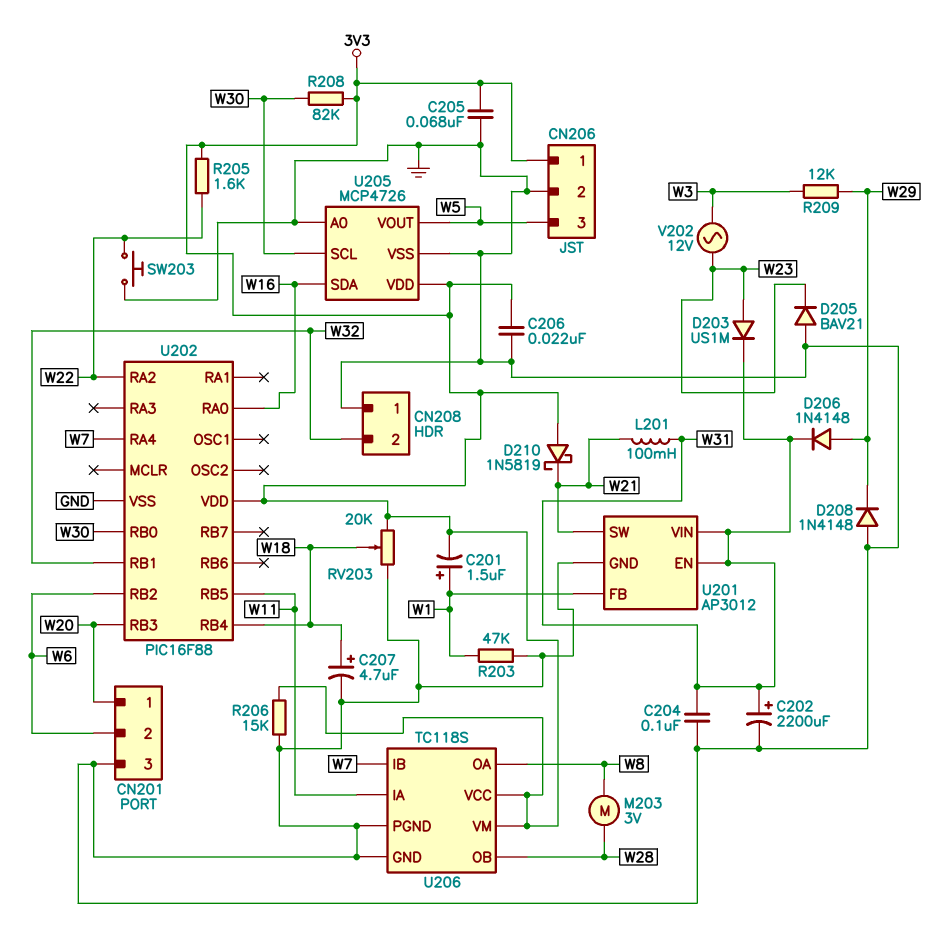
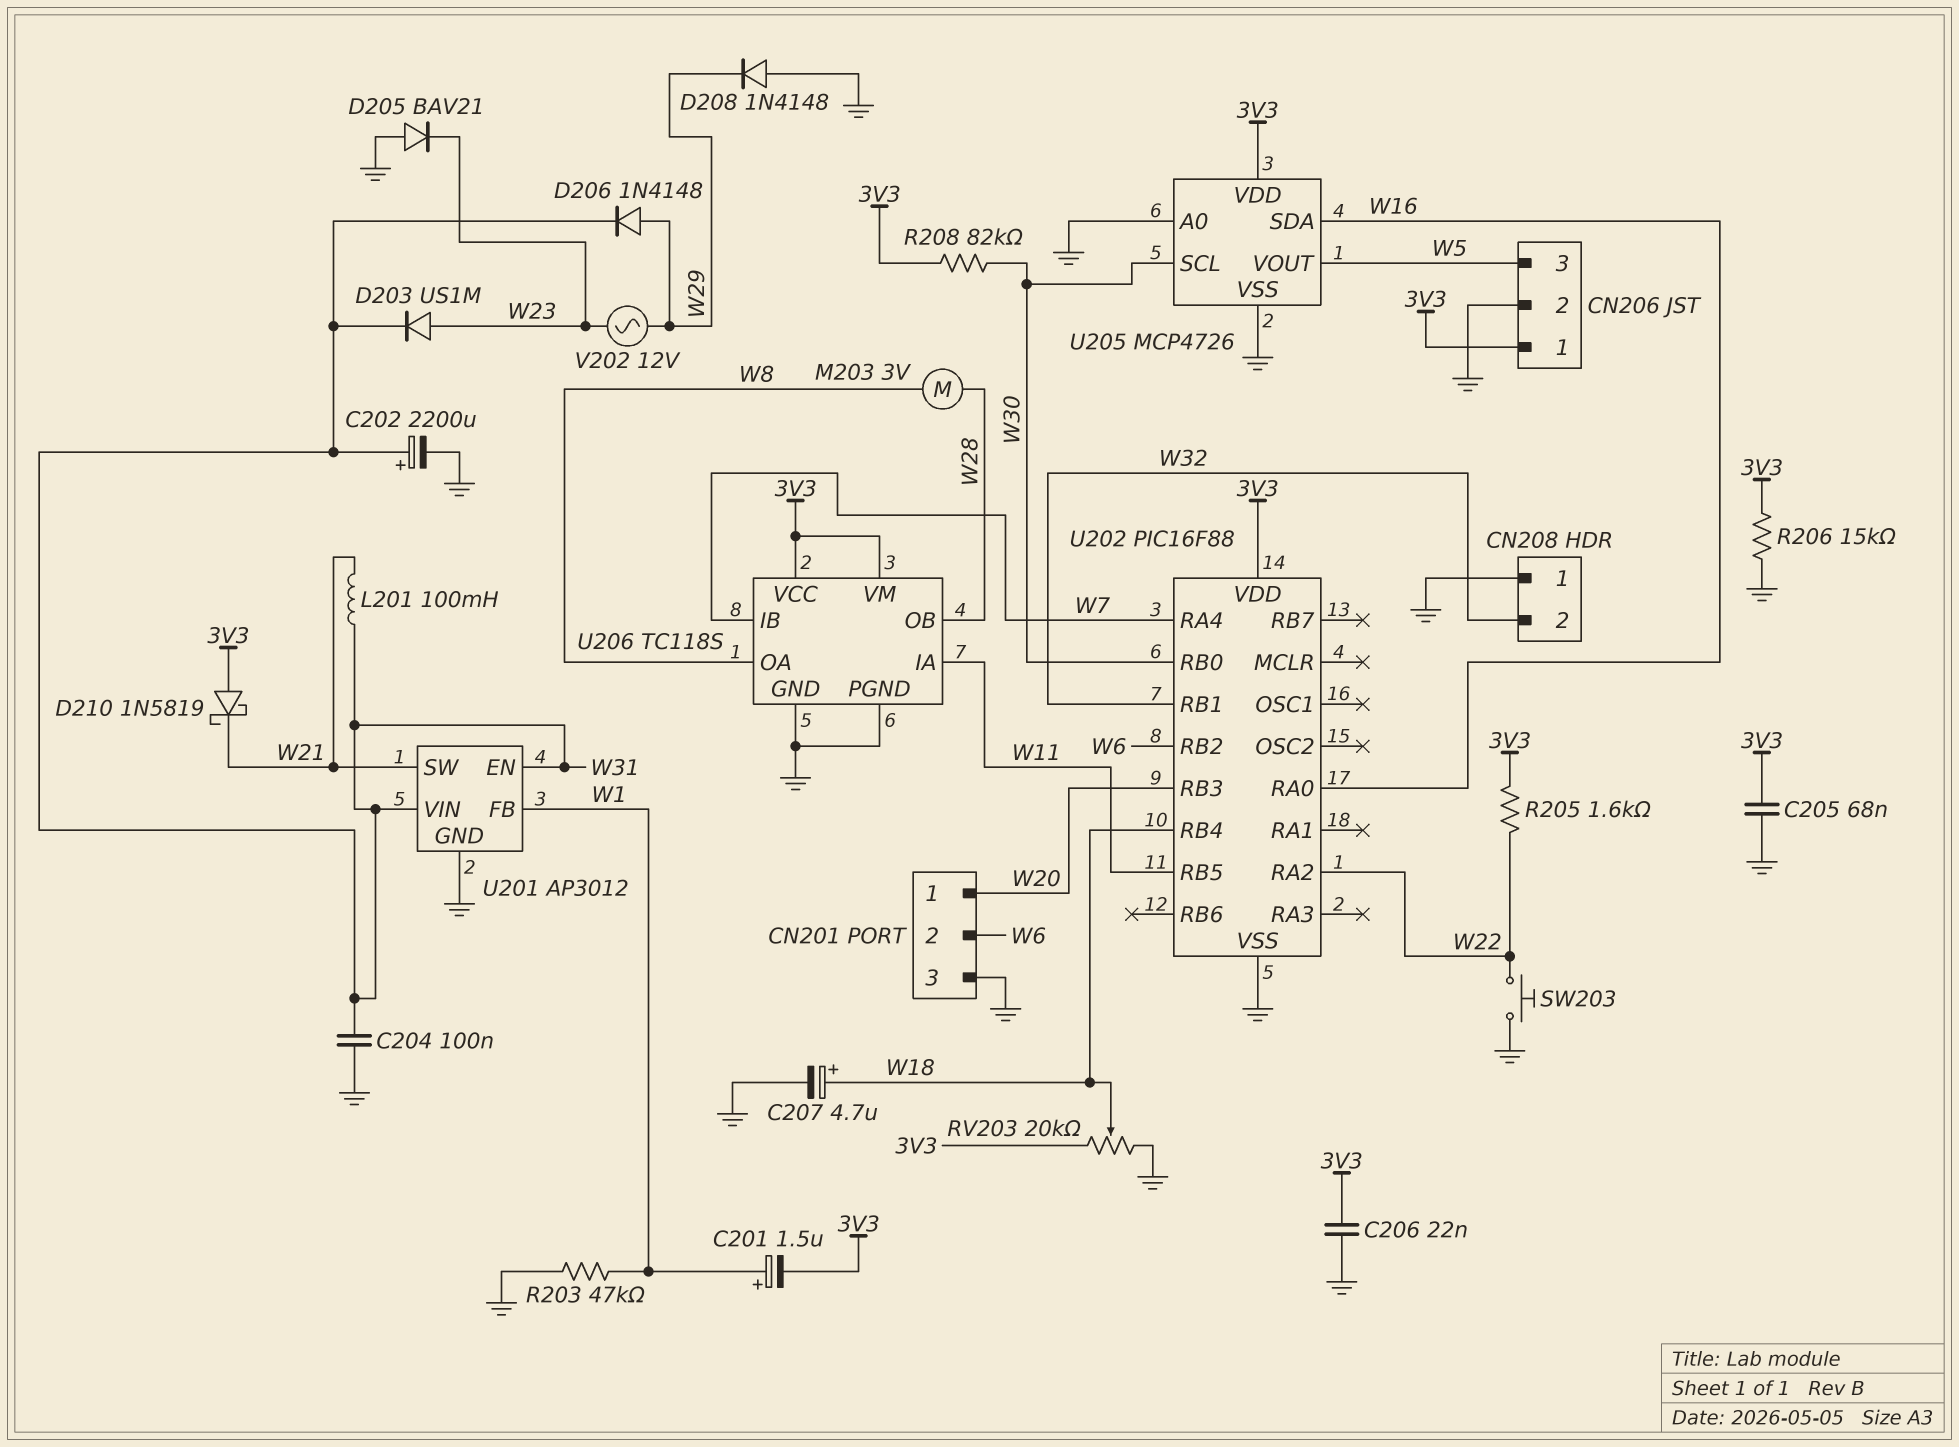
R209: 12k (W3, W29) -> none
V202: AC 12V (W3, W23) -> AC 12V (W23, W29)

